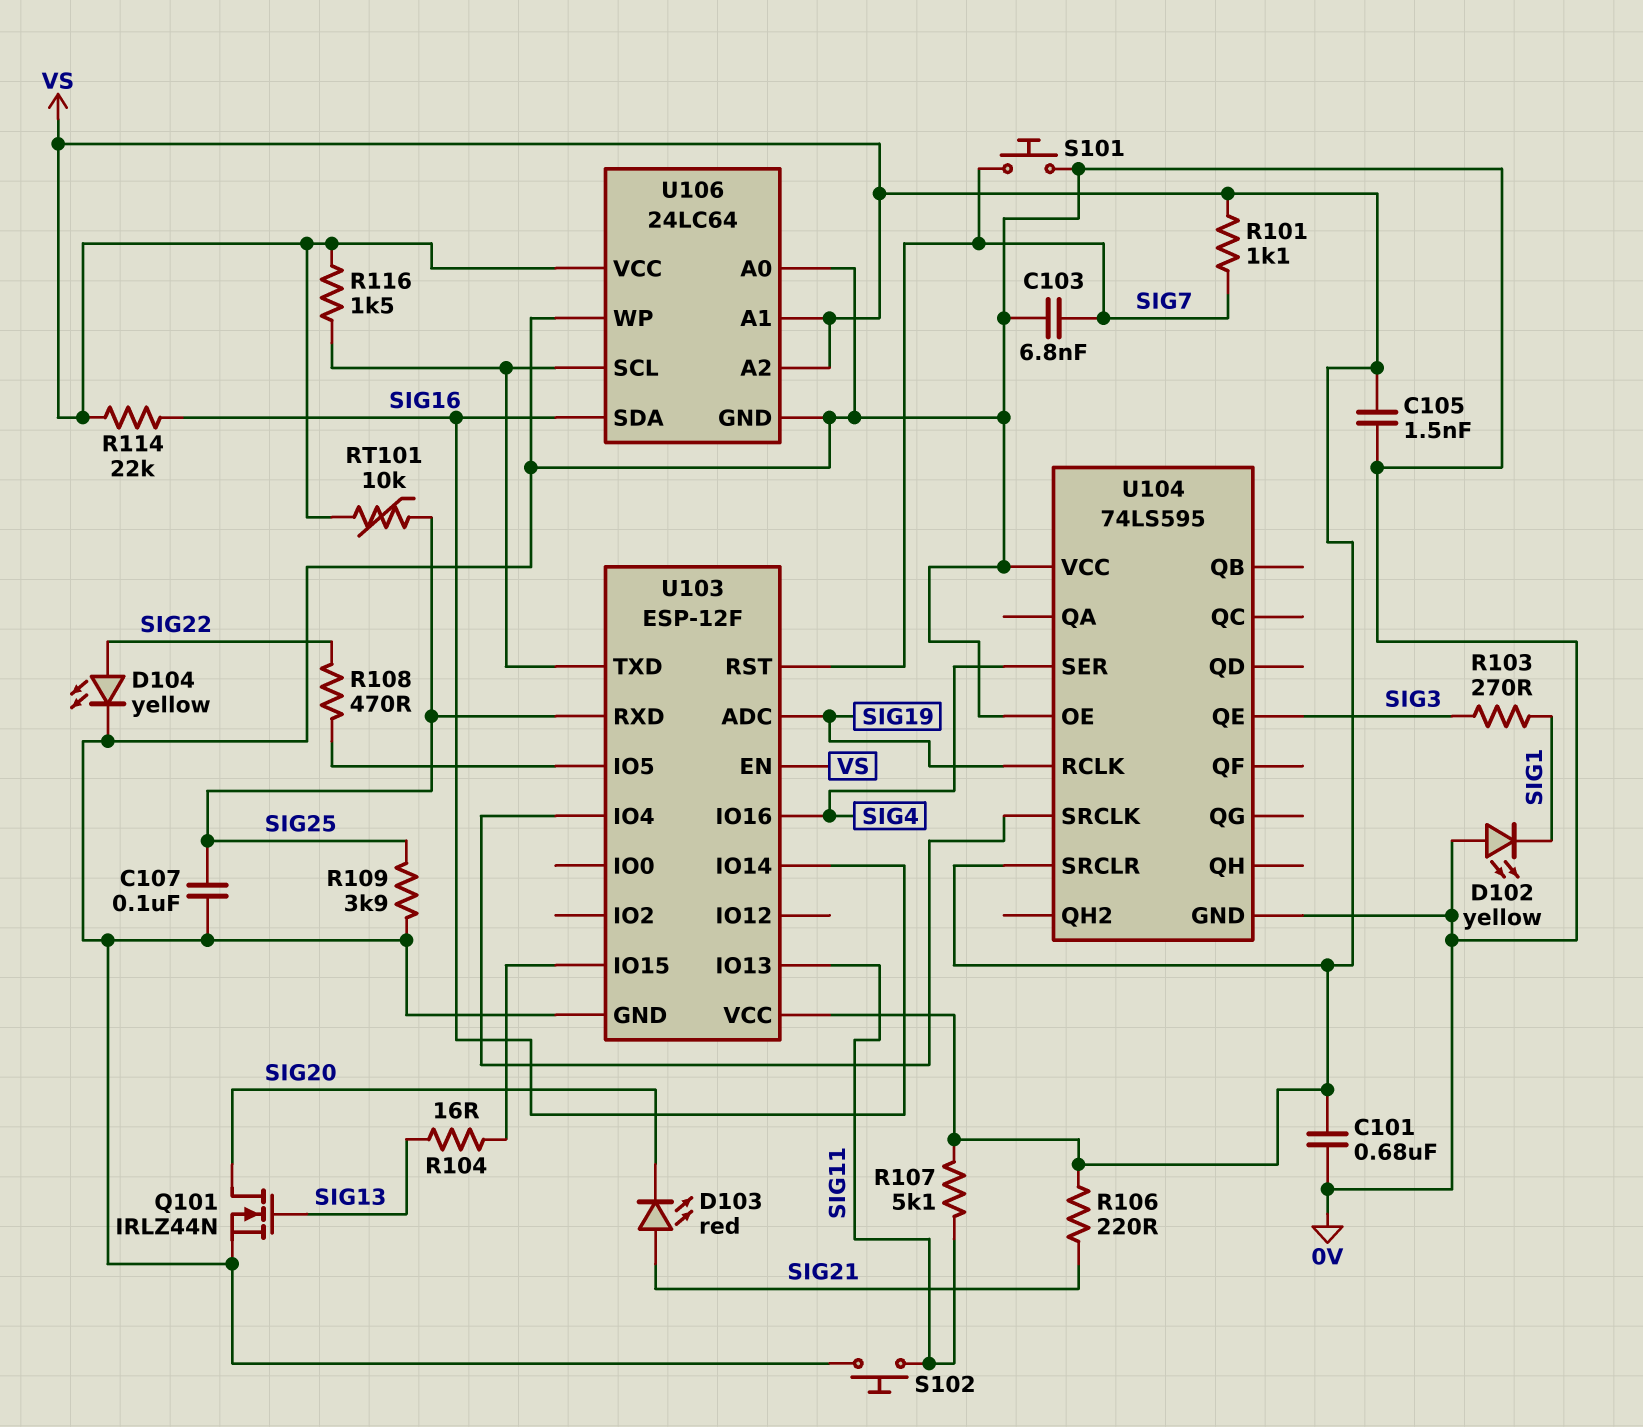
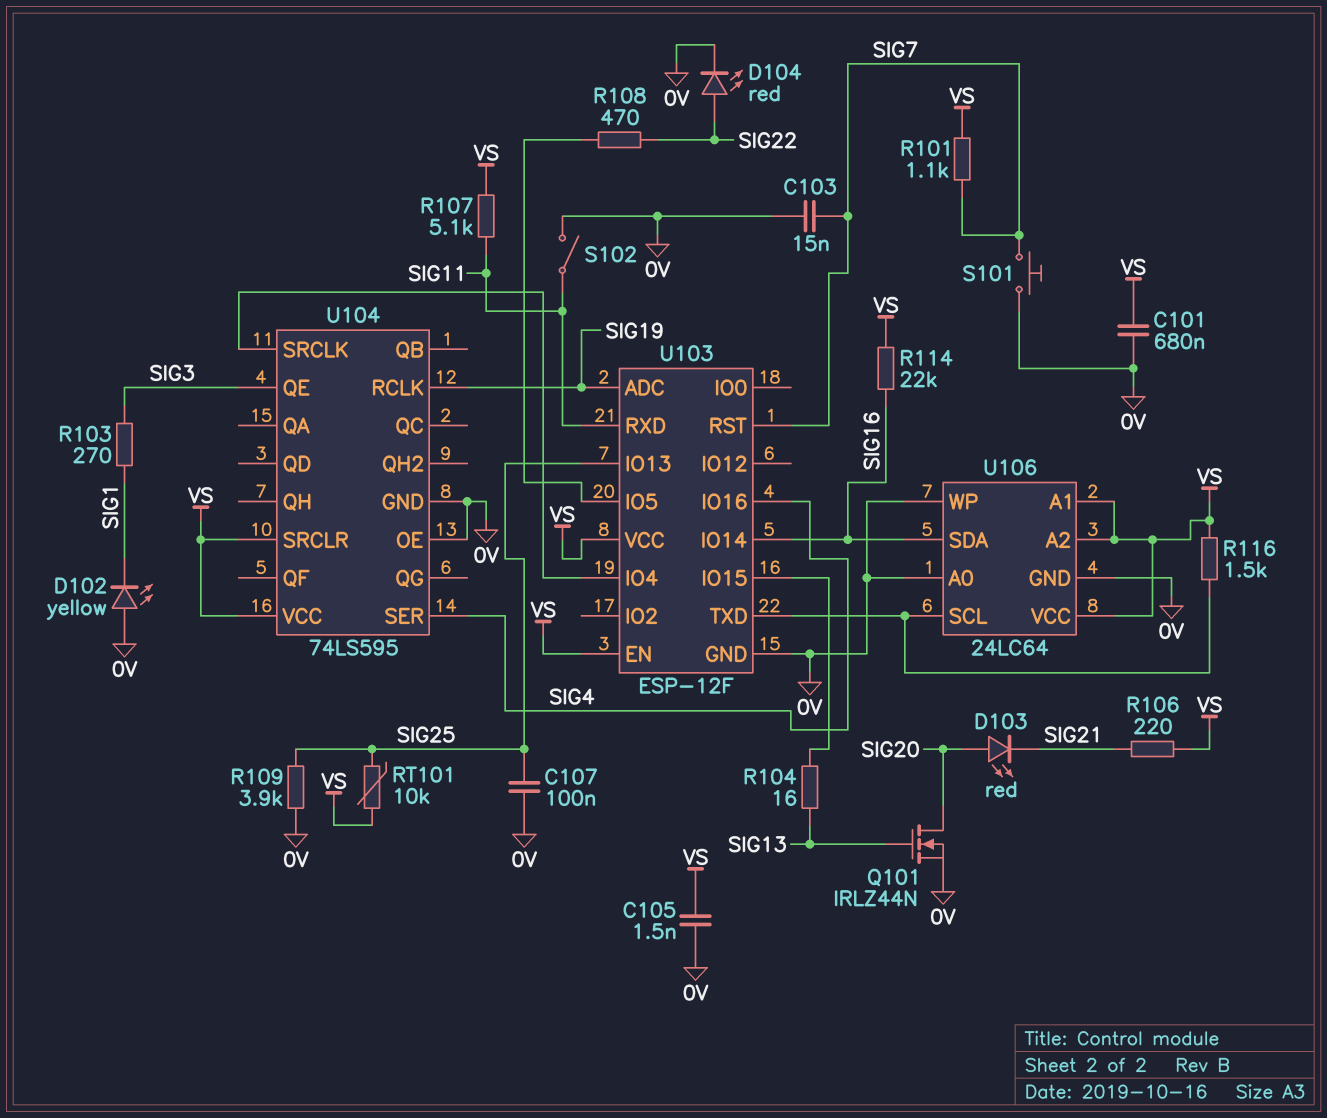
C103: 6.8nF (0V, SIG7) -> 15nF (0V, SIG7)
D103: LED red (A SIG21, K SIG20) -> LED red (A SIG20, K SIG21)
D104: LED yellow (A SIG22, K 0V) -> LED red (A SIG22, K 0V)
S102: button (0V, SIG11) -> switch (0V, SIG11)
U103 pin IO13: SIG11 -> SIG25
U103 pin RXD: SIG25 -> SIG11
U104 pin VCC: 0V -> VS

